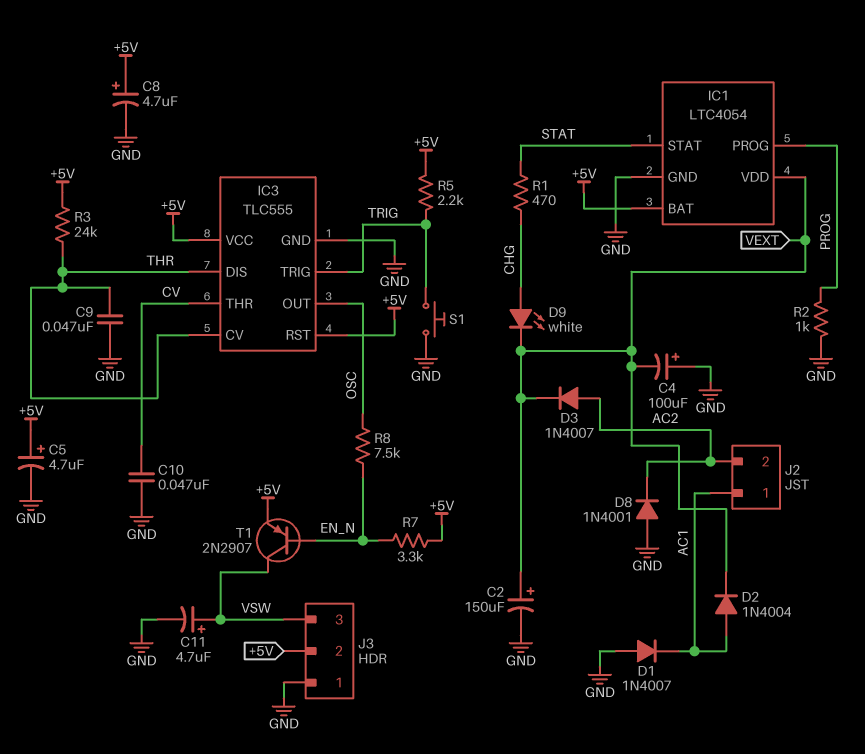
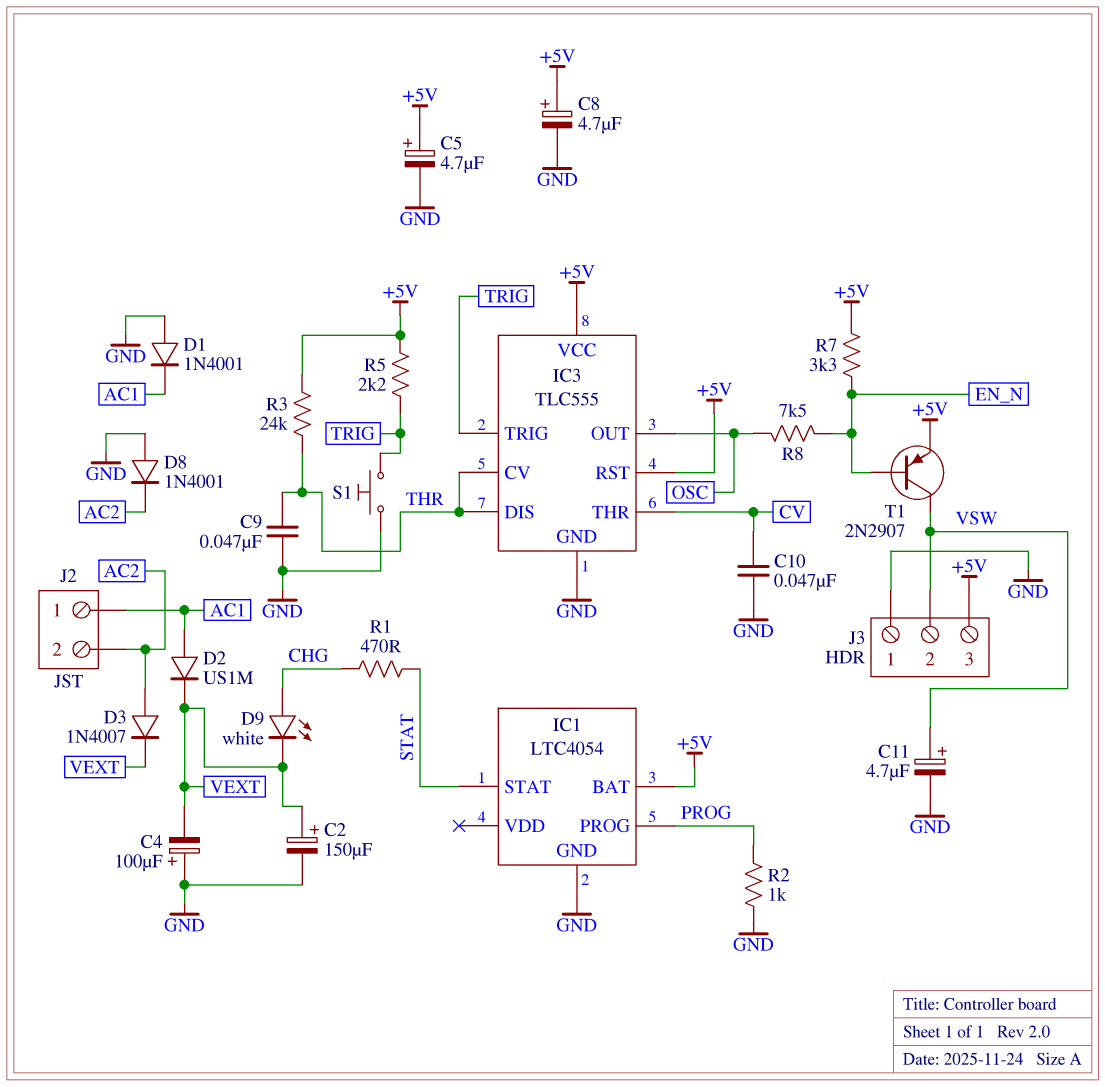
D1: diode 1N4007 (A GND, K AC1) -> diode 1N4001 (A GND, K AC1)
D2: diode 1N4004 (A AC1, K VEXT) -> diode US1M (A AC1, K VEXT)
IC1 pin VDD: VEXT -> none
J3 pin 2: +5V -> VSW
J3 pin 3: VSW -> +5V

